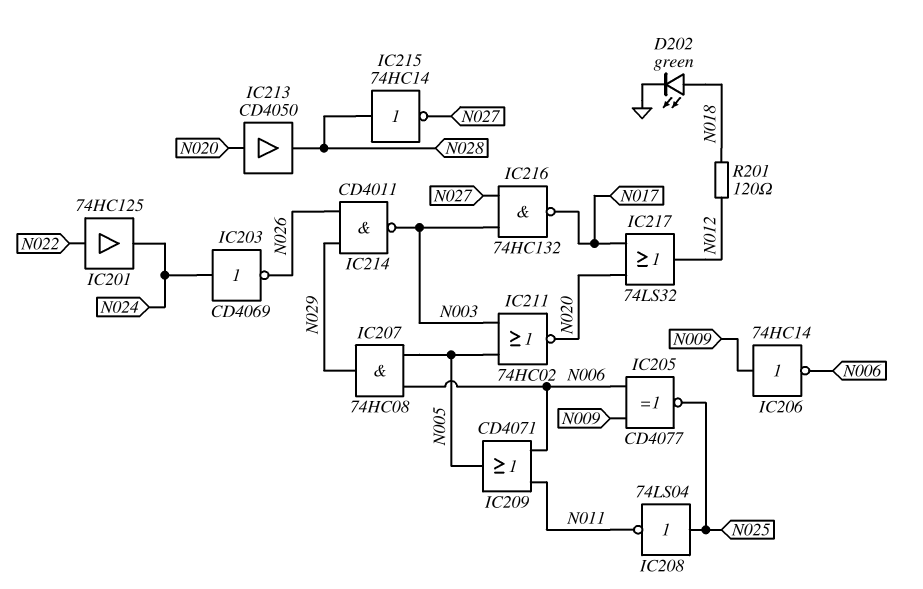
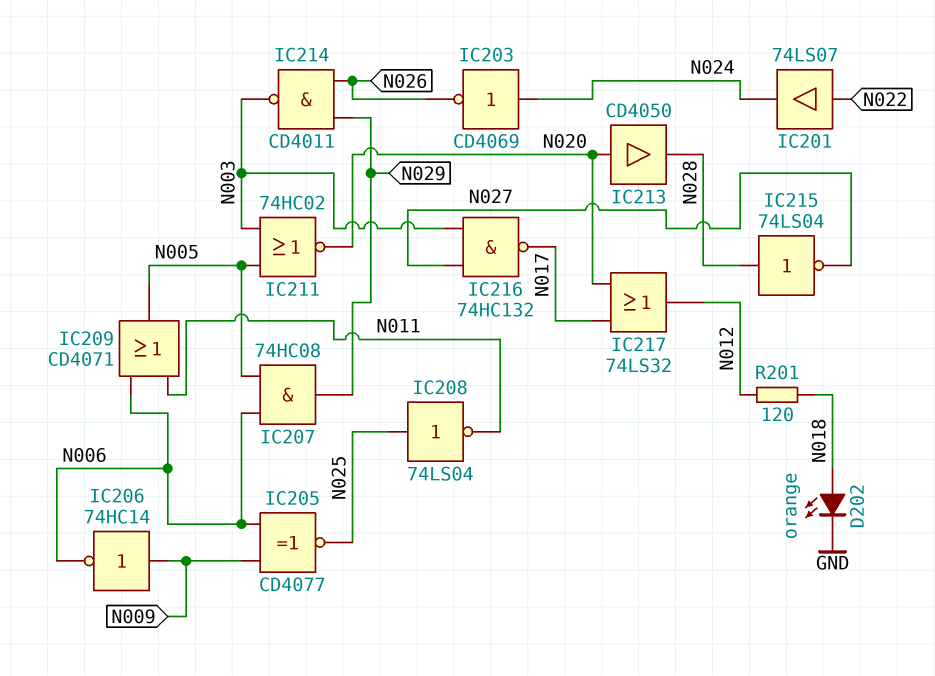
D202: LED green (A N018, K GND) -> LED orange (A N018, K GND)
IC201: buffer 74HC125 (in N022, out N024) -> buffer 74LS07 (in N022, out N024)
IC215: NOT 74HC14 (in N028, out N027) -> NOT 74LS04 (in N028, out N027)

